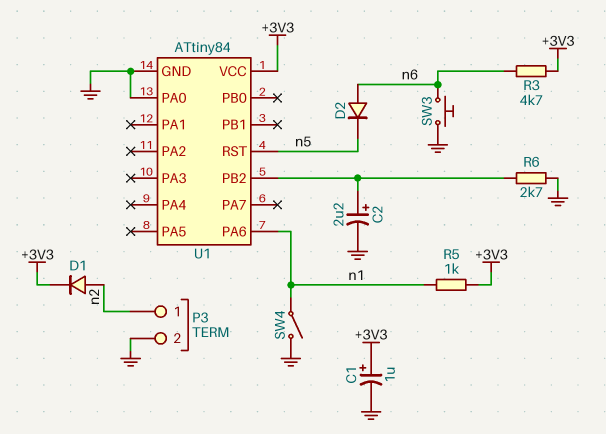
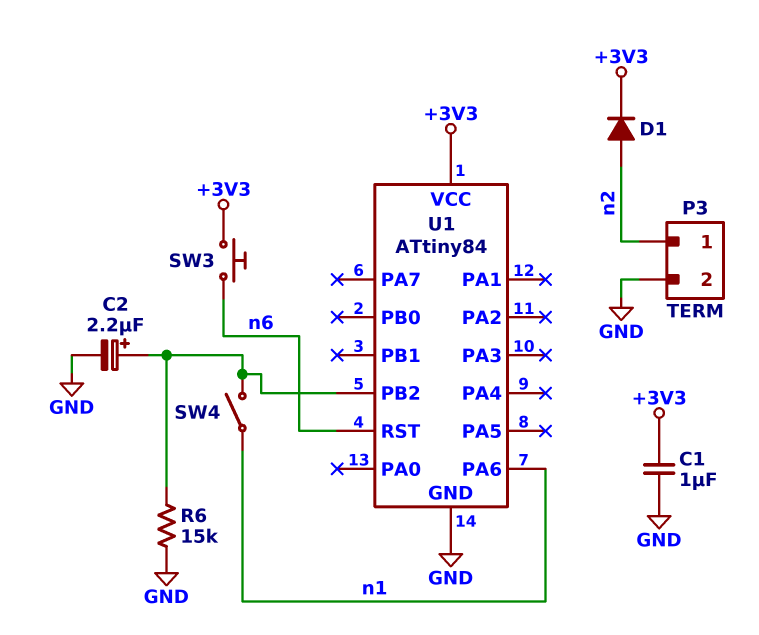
C1: 1uF (plus +3V3, minus GND) -> 1uF (+3V3, GND)
D2: diode (A n6, K n5) -> none
R3: 4.7k (+3V3, n6) -> none
R5: 1k (+3V3, n1) -> none
R6: 2.7k (GND, U1/PB2) -> 15k (GND, U1/PB2)
SW3: button (GND, n6) -> button (+3V3, n6)
SW4: switch (GND, n1) -> switch (U1/PB2, n1)
U1 pin PA0: GND -> none
U1 pin RST: n5 -> n6

